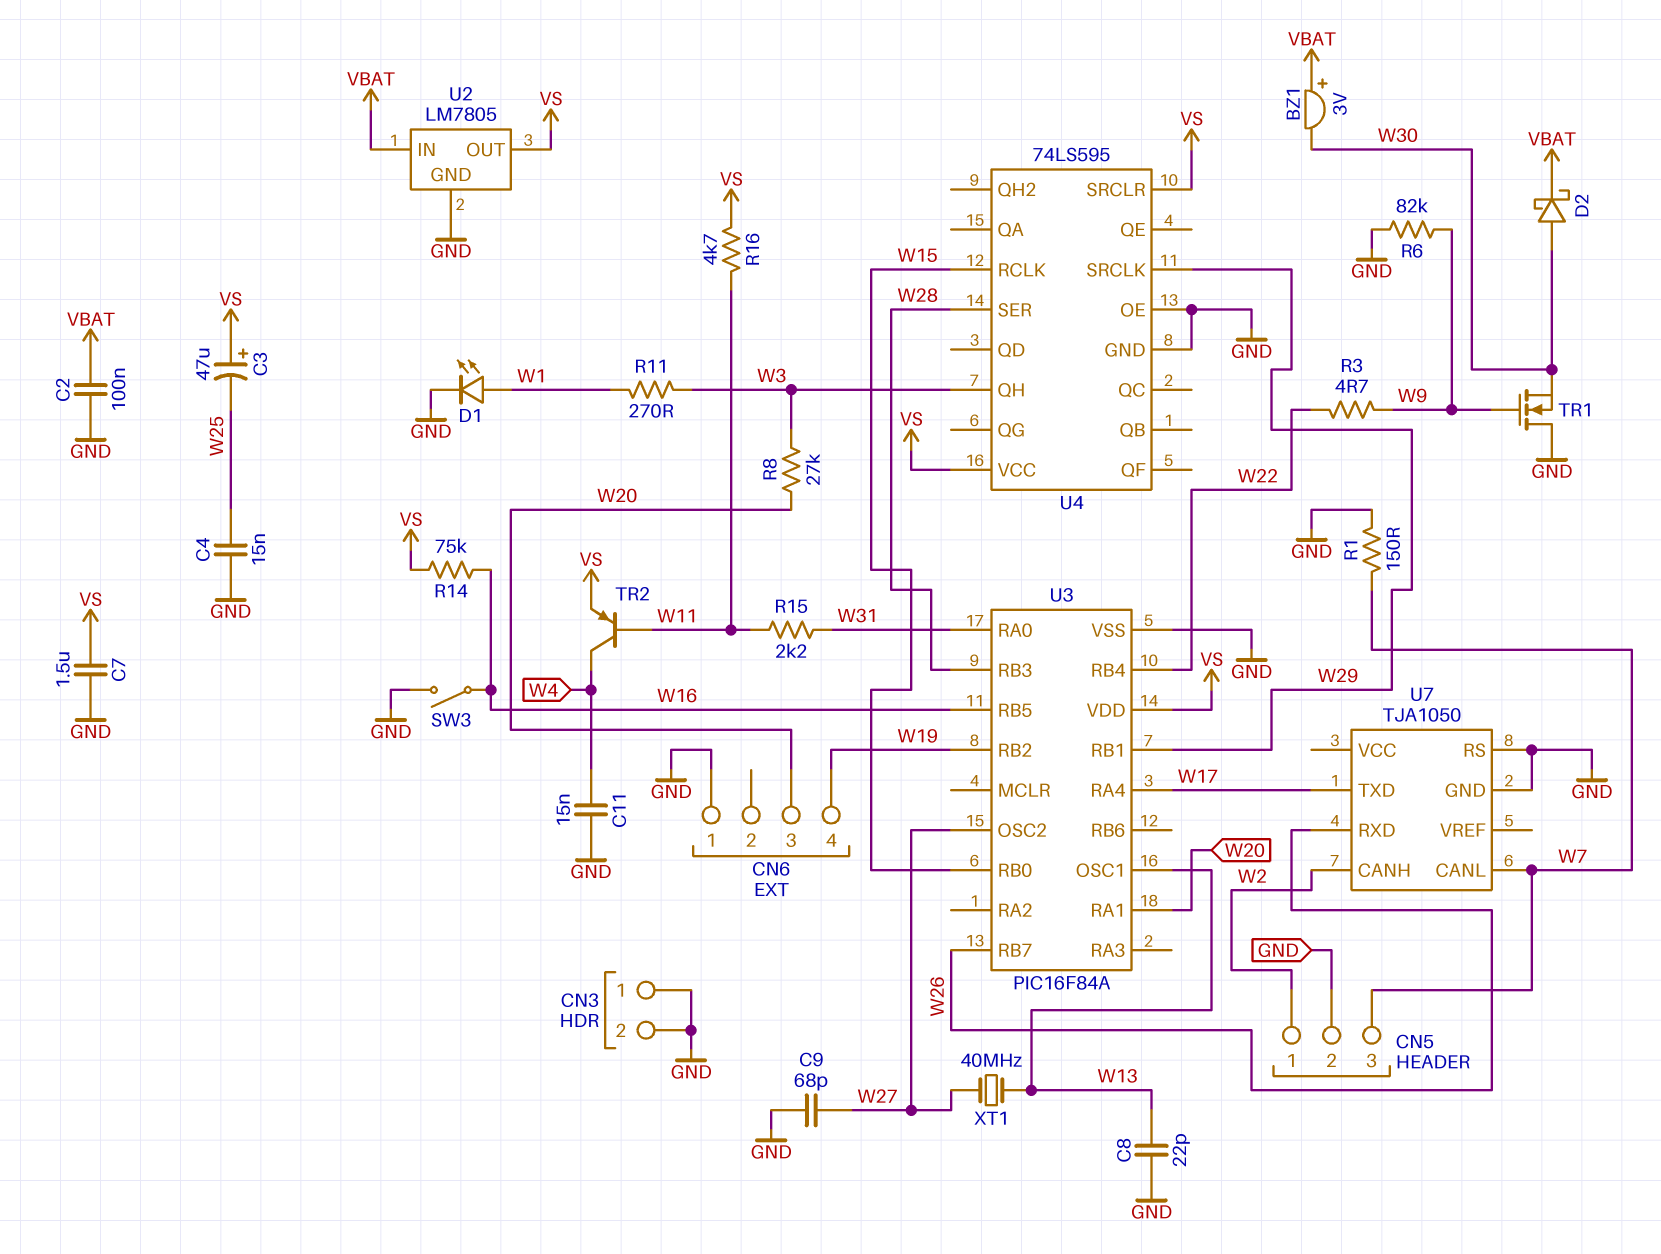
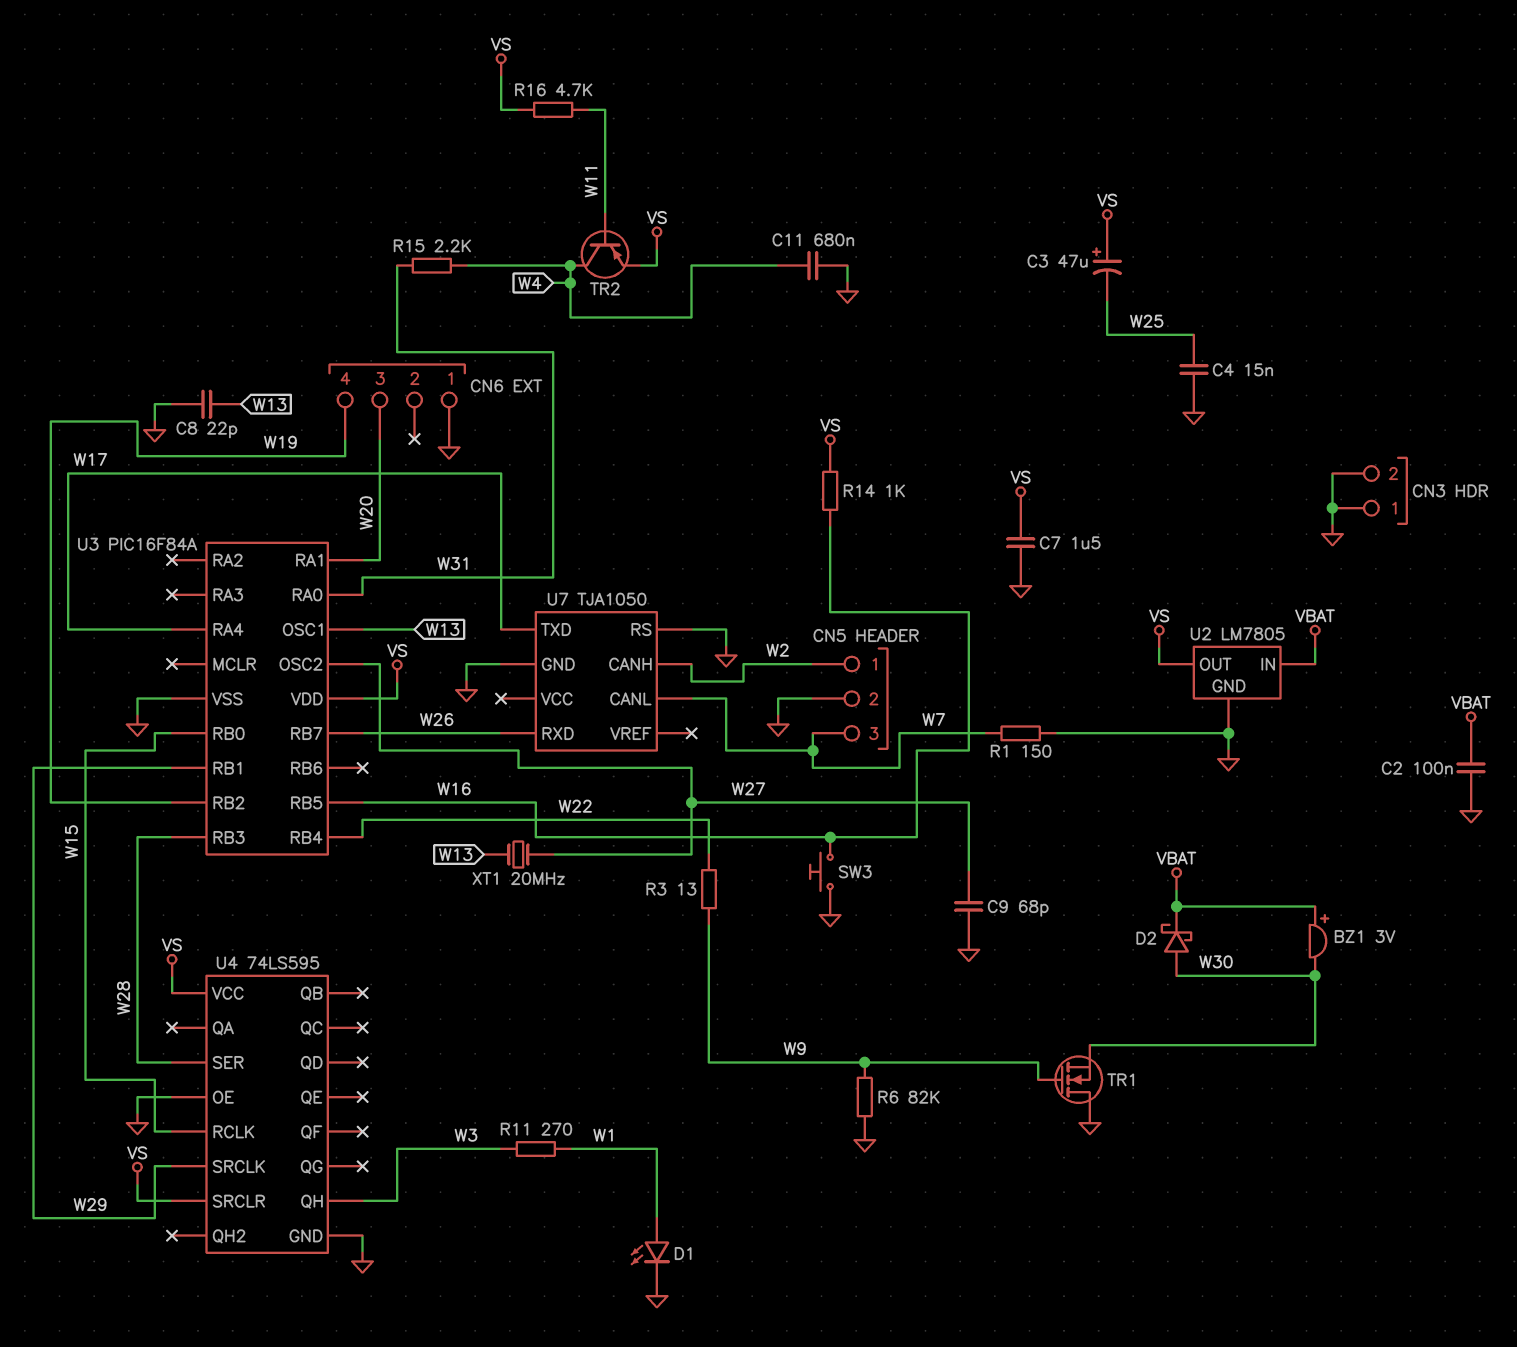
C11: 15nF (GND, W4) -> 680nF (GND, W4)
R3: 4.7 (W9, W22) -> 13 (W9, W22)
R8: 27k (W3, W20) -> none
R14: 75k (VS, W16) -> 1k (VS, W16)
R15: 2.2k (W11, W31) -> 2.2k (W4, W31)
SW3: switch (GND, W16) -> button (GND, W16)
XT1: 40MHz (W13, W27) -> 20MHz (W13, W27)

